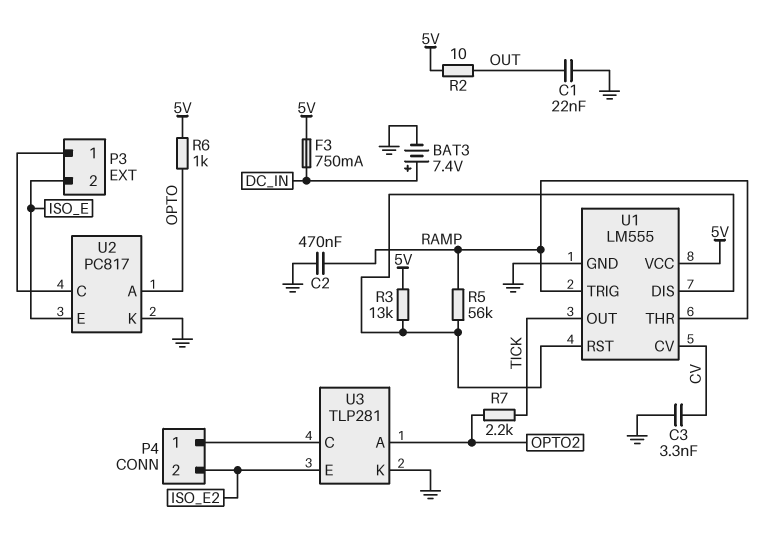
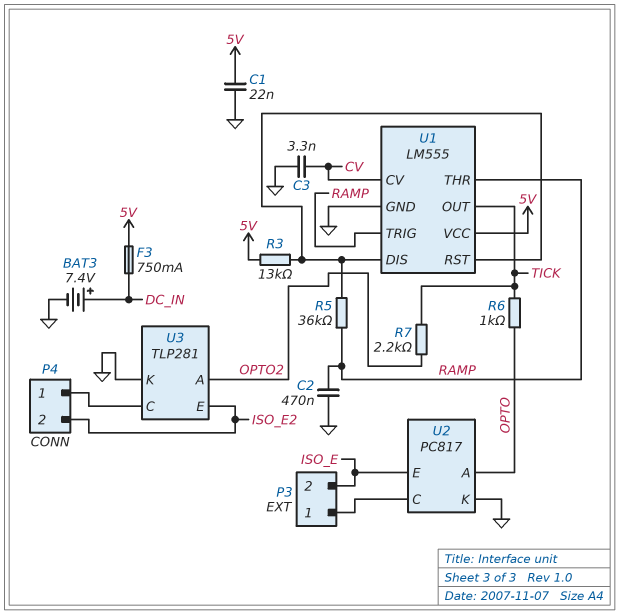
C1: 22nF (GND, OUT) -> 22nF (5V, GND)
R2: 10 (5V, OUT) -> none
R5: 56k (RAMP, U1/DIS) -> 36k (RAMP, U1/DIS)
R6: 1k (5V, OPTO) -> 1k (OPTO, TICK)

